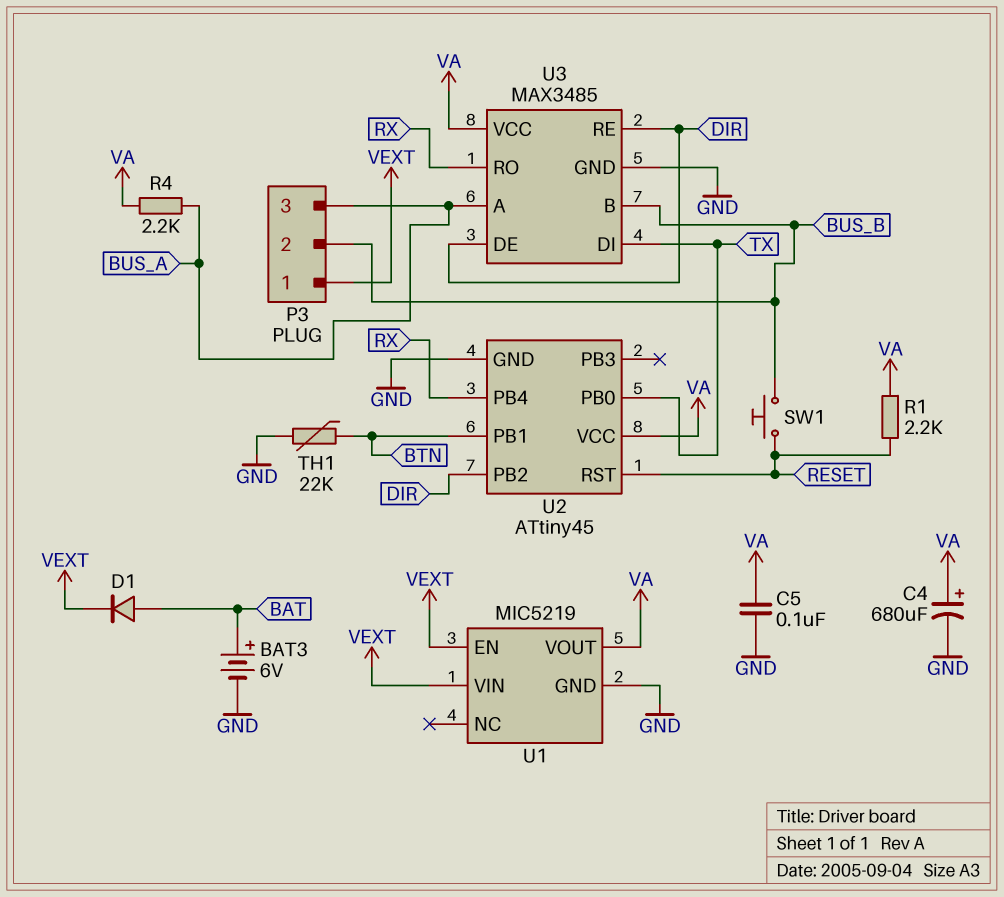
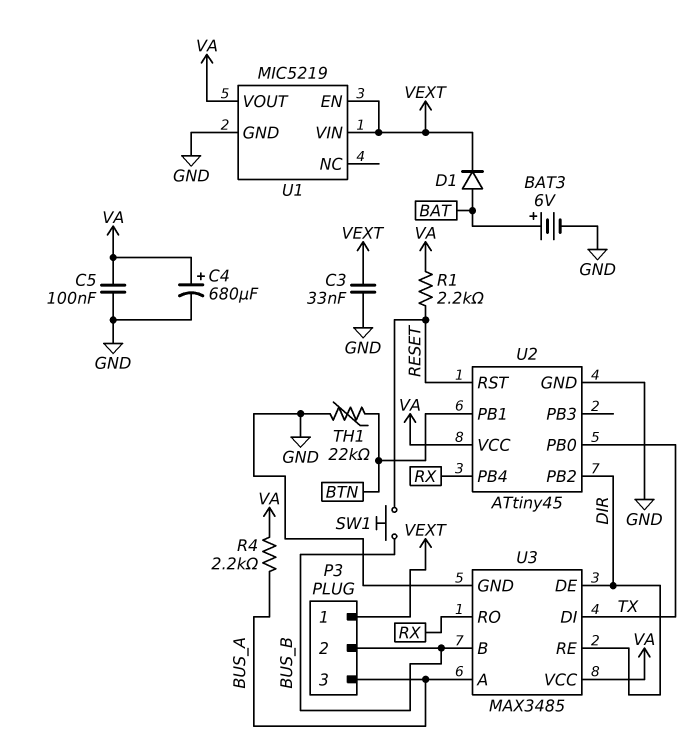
C3: none -> 33nF (GND, VEXT)

